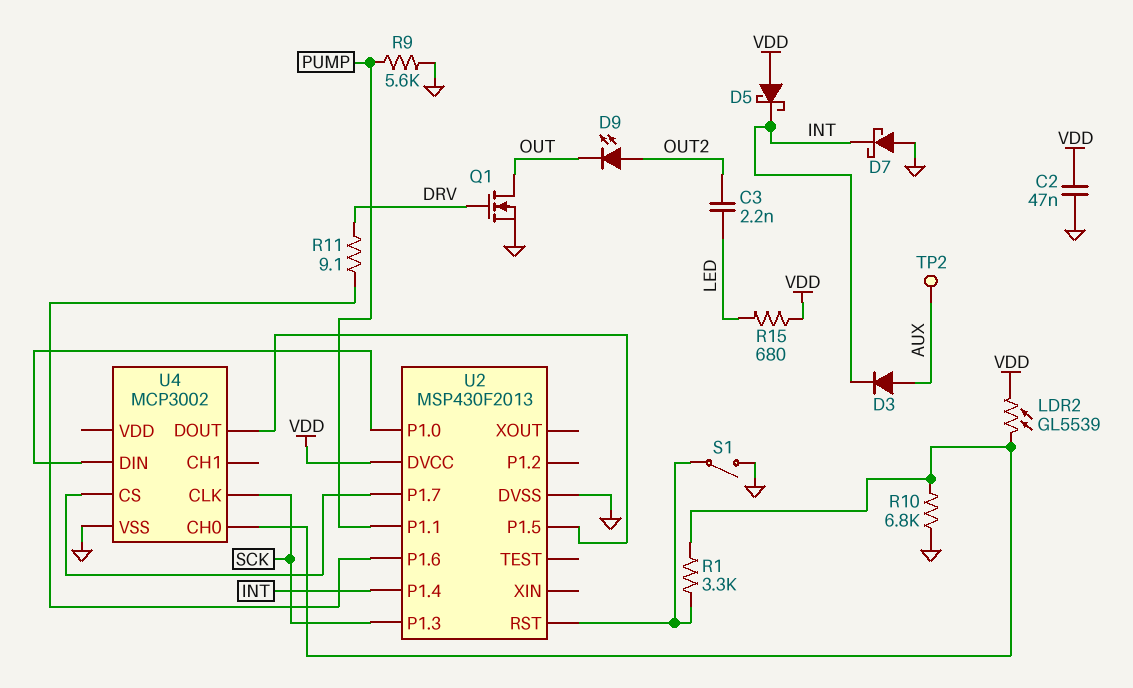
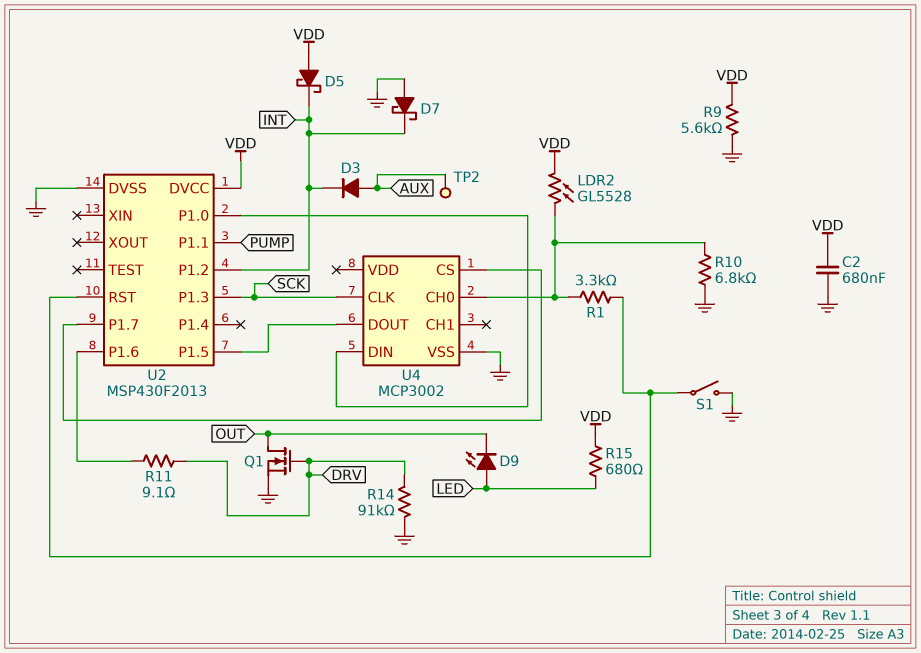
C2: 47nF (GND, VDD) -> 680nF (GND, VDD)
C3: 2.2nF (LED, OUT2) -> none
D9: LED (A OUT2, K OUT) -> LED (A LED, K OUT)
LDR2: GL5539 (U4/CH0, VDD) -> GL5528 (U4/CH0, VDD)
R9: 5.6k (GND, PUMP) -> 5.6k (GND, VDD)
R14: none -> 91k (DRV, GND)
U2 pin P1.2: none -> INT
U2 pin P1.4: INT -> none

